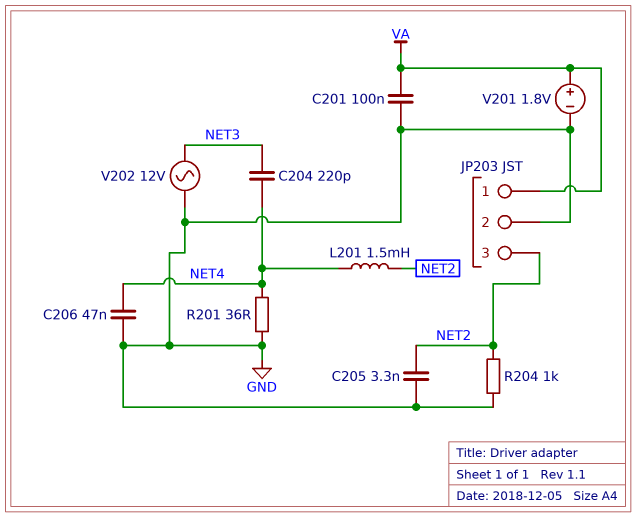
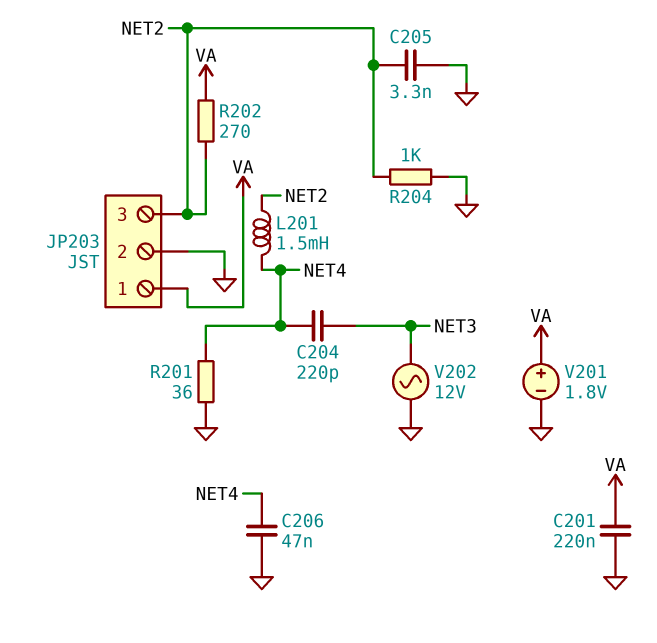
C201: 100nF (GND, VA) -> 220nF (GND, VA)
R202: none -> 270 (NET2, VA)

